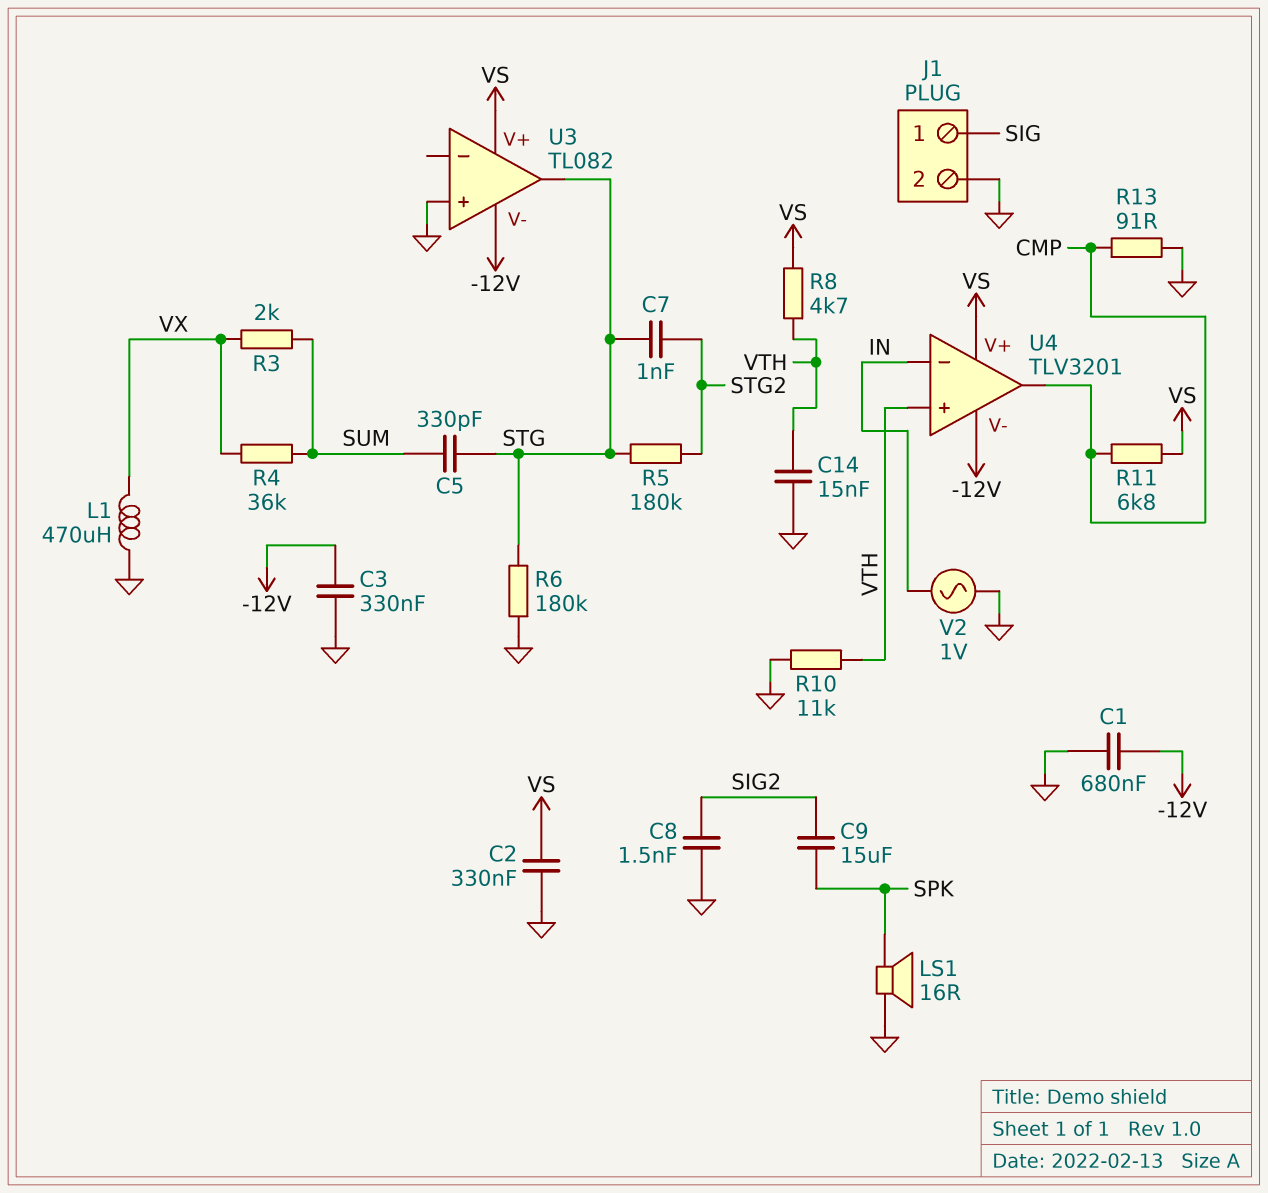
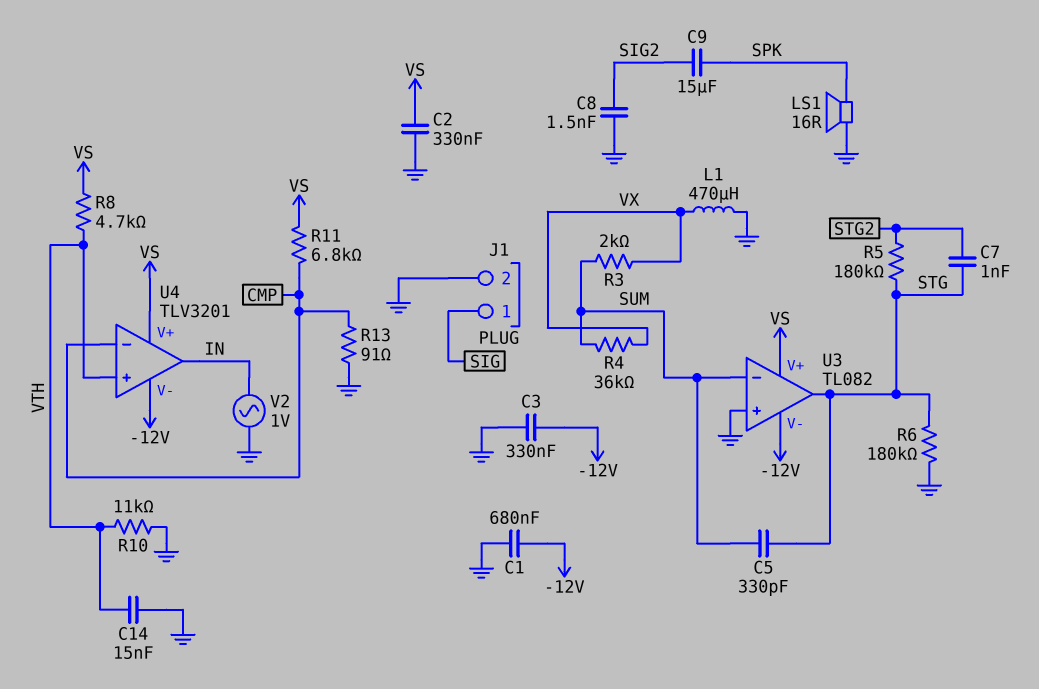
U3 pin in-: none -> SUM
U4 pin in-: IN -> CMP
U4 pin out: CMP -> IN

